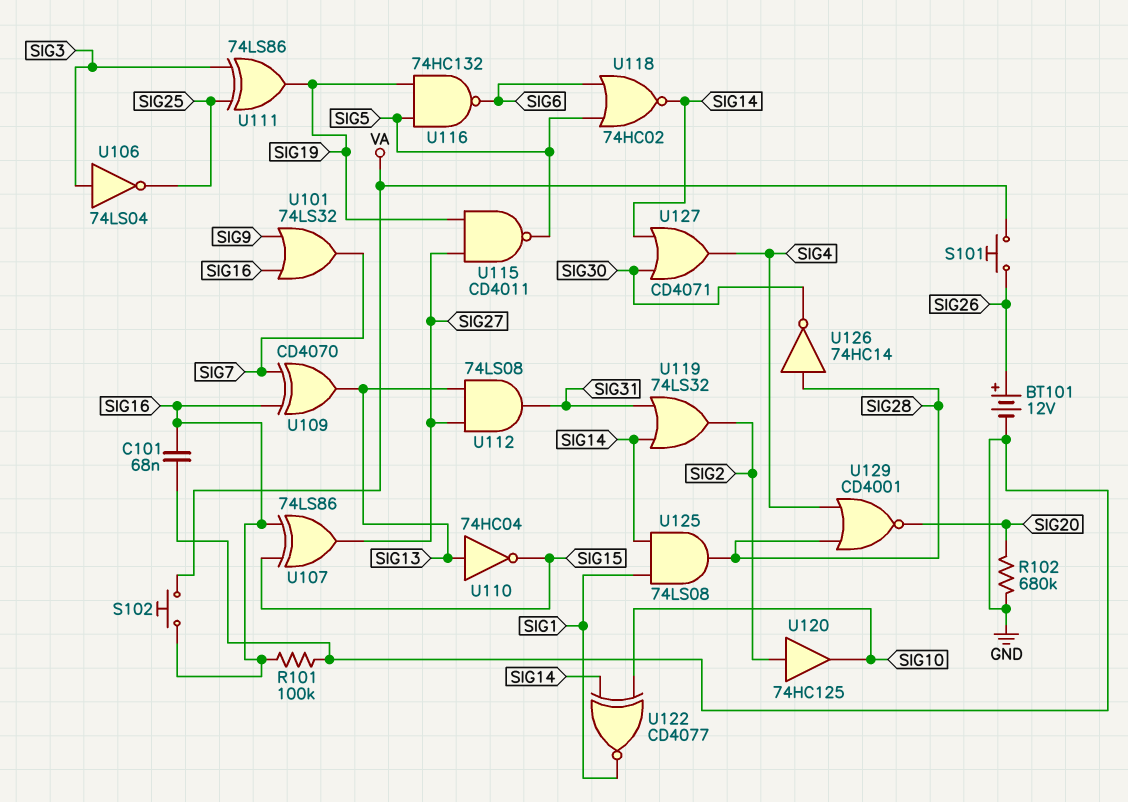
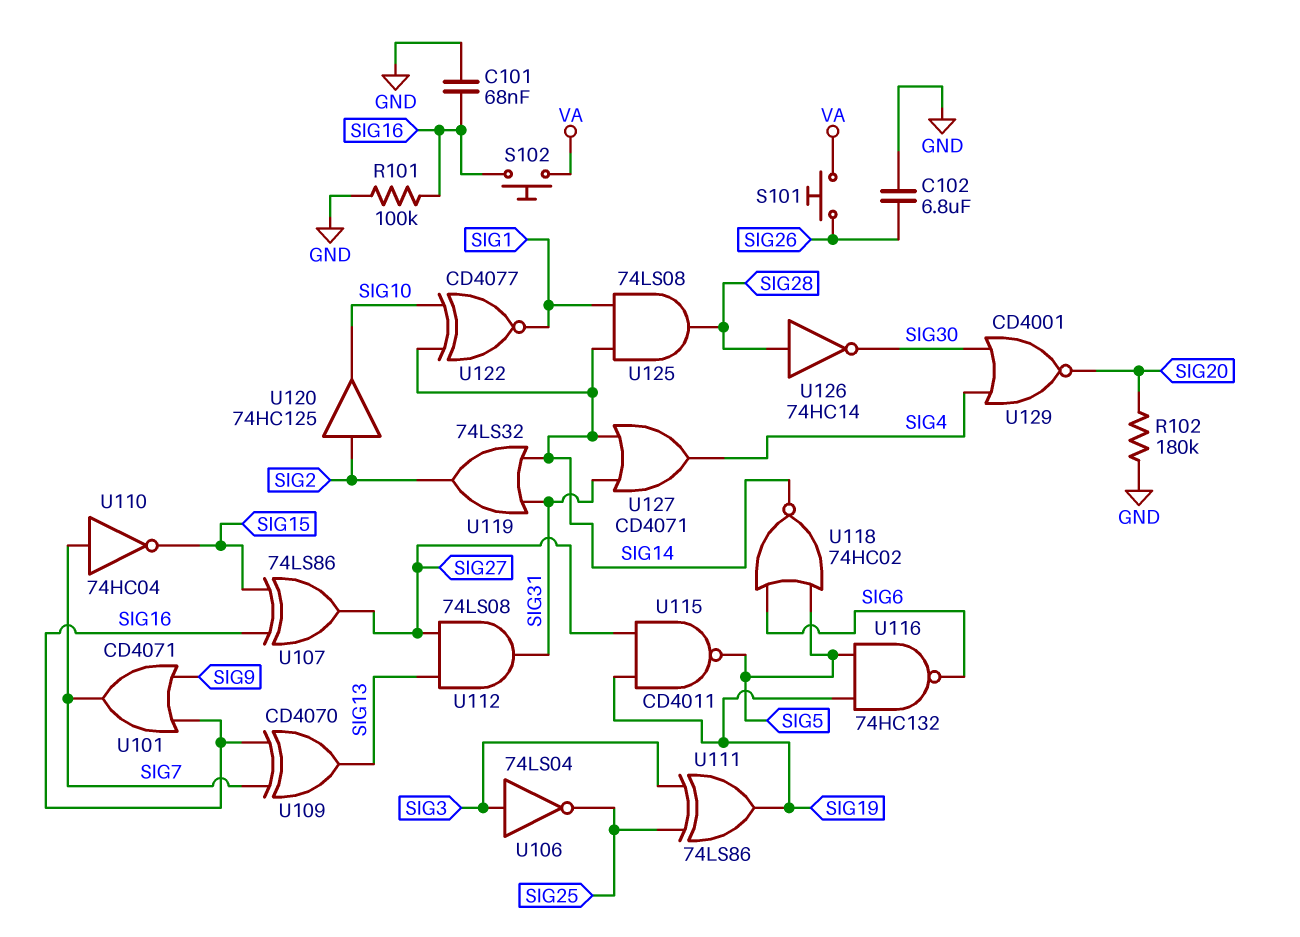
BT101: 12V (plus SIG26, minus GND) -> none
C102: none -> 6.8uF (GND, SIG26)
R102: 680k (GND, SIG20) -> 180k (GND, SIG20)
U101: OR 74LS32 (in SIG9, in SIG16, out SIG7) -> OR CD4071 (in SIG9, in SIG16, out SIG7)
U110: NOT 74HC04 (in SIG13, out SIG15) -> NOT 74HC04 (in SIG7, out SIG15)
U127: OR CD4071 (in SIG14, in SIG30, out SIG4) -> OR CD4071 (in SIG14, in SIG31, out SIG4)
U129: NOR CD4001 (in SIG4, in SIG28, out SIG20) -> NOR CD4001 (in SIG4, in SIG30, out SIG20)

